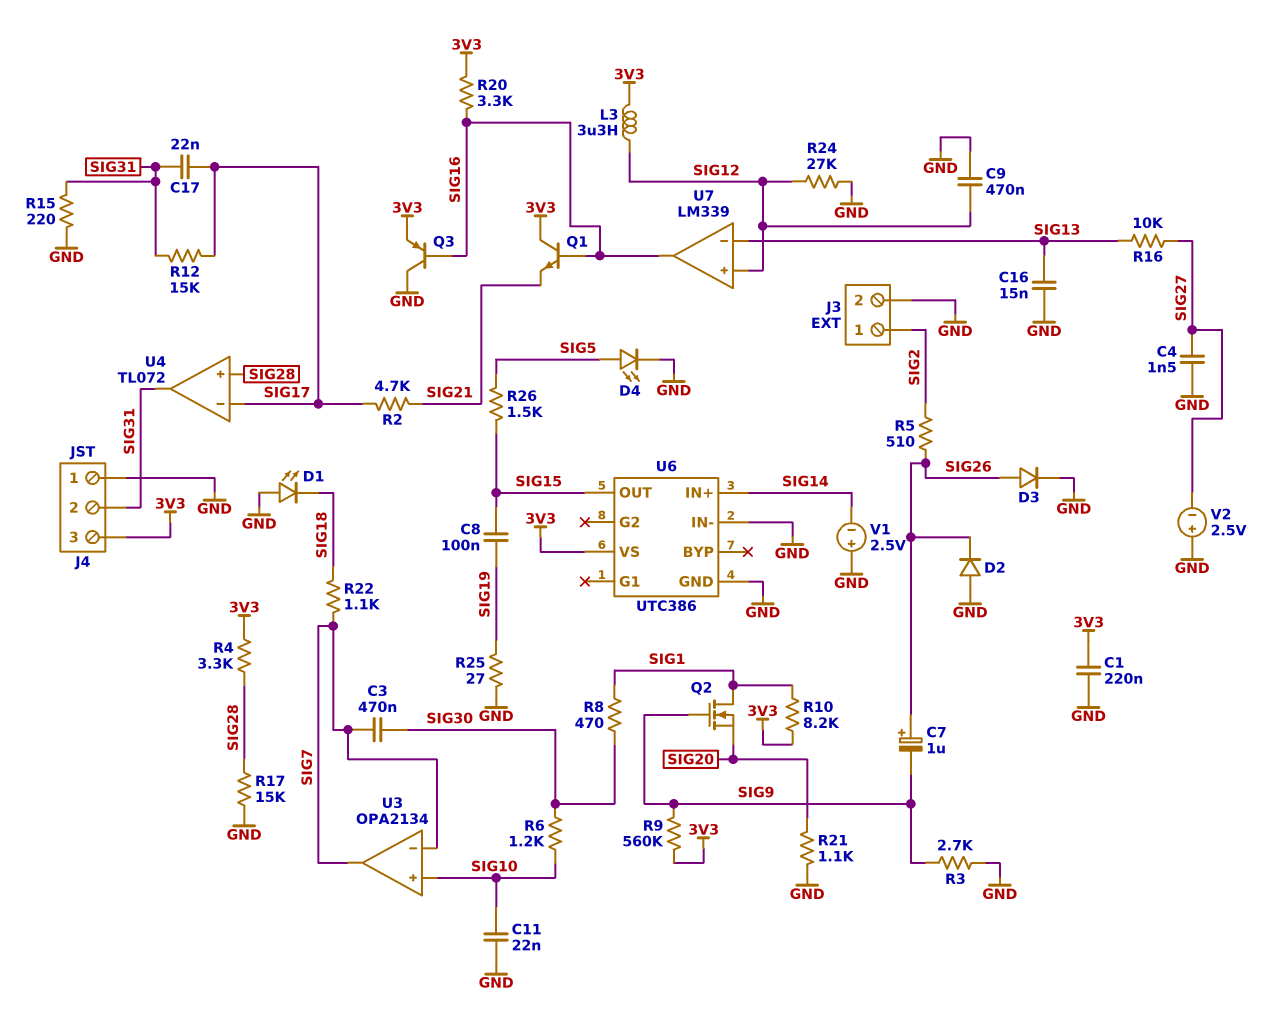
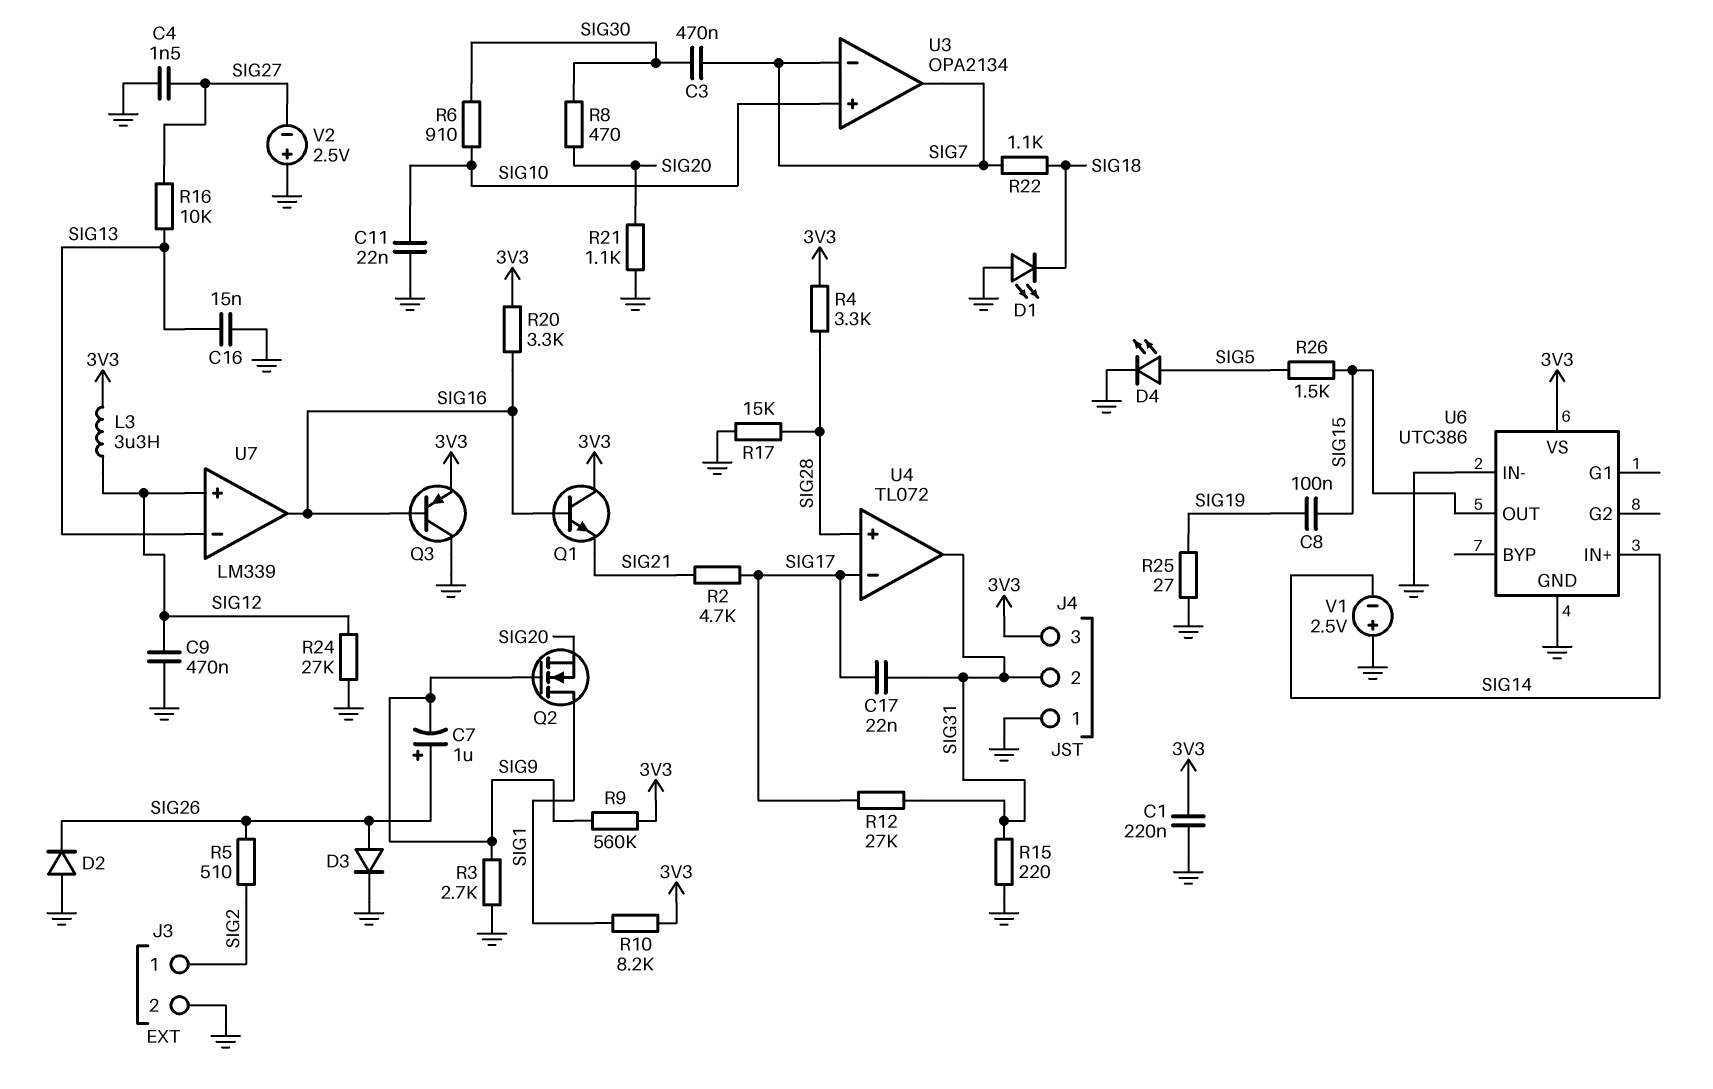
R6: 1.2k (SIG10, SIG30) -> 910 (SIG10, SIG30)
R8: 470 (SIG1, SIG30) -> 470 (SIG20, SIG30)
R12: 15k (SIG17, SIG31) -> 27k (SIG17, SIG31)

